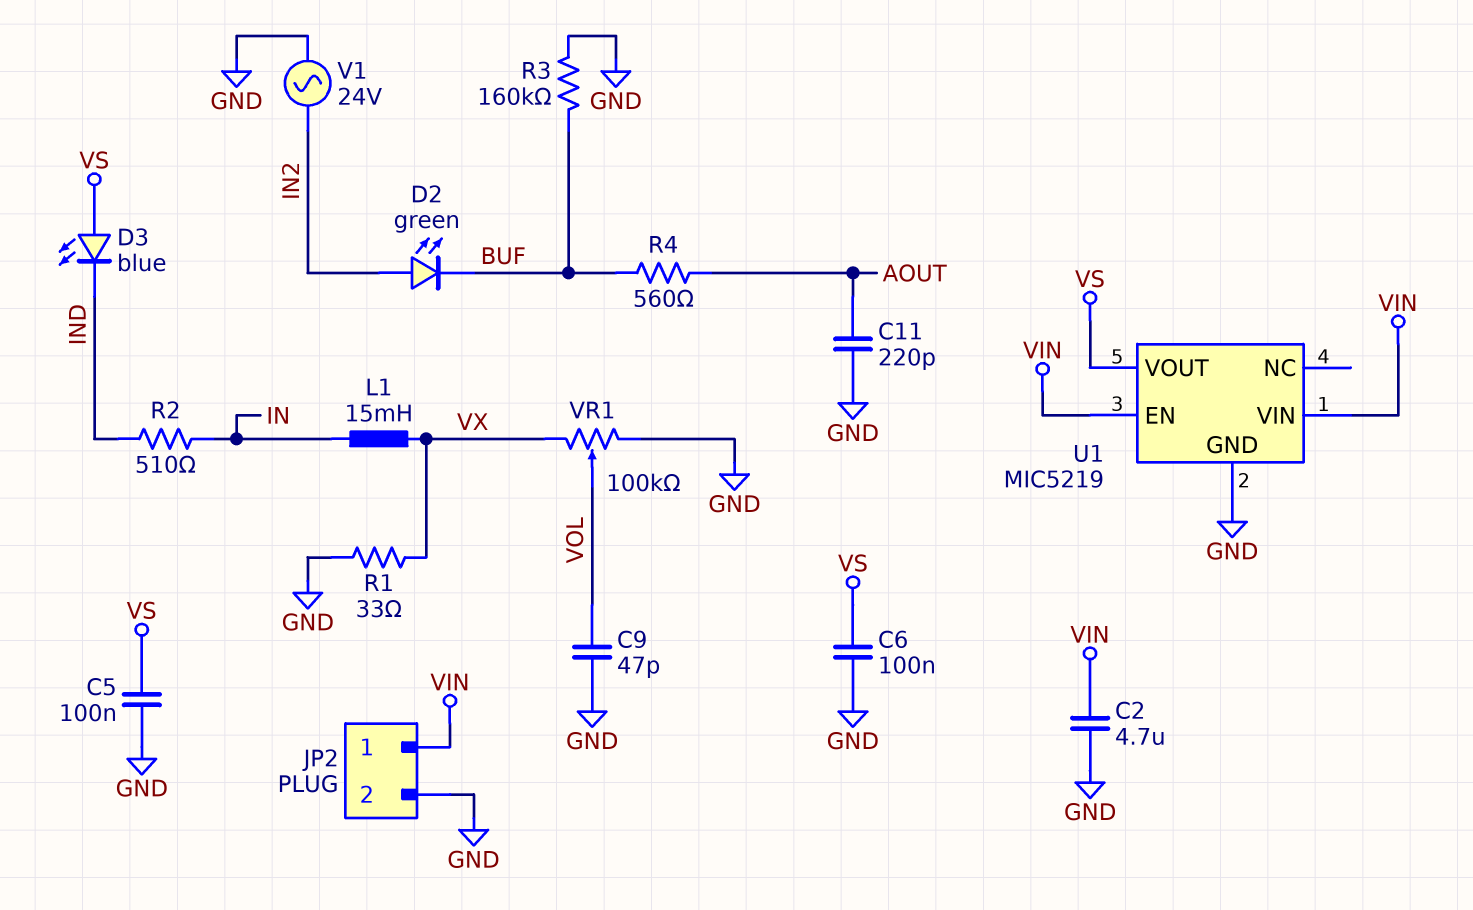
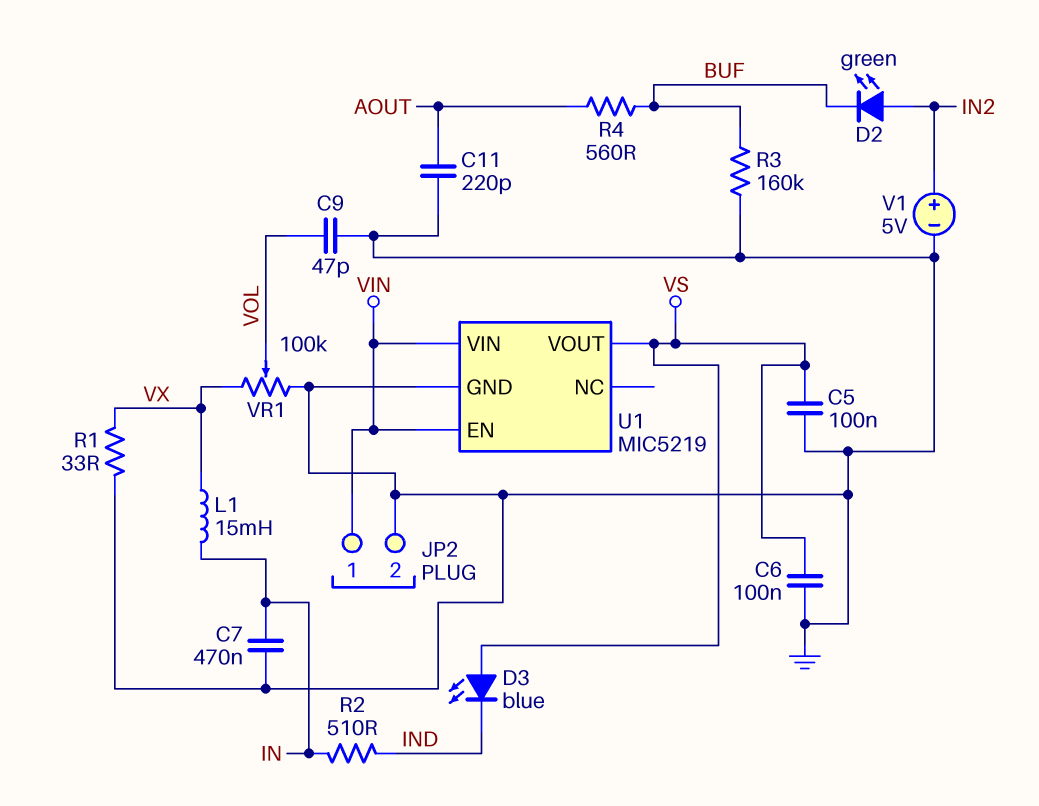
C2: 4.7uF (GND, VIN) -> none
C7: none -> 470nF (GND, IN)
V1: AC 24V (GND, IN2) -> 5V (plus IN2, minus GND)

